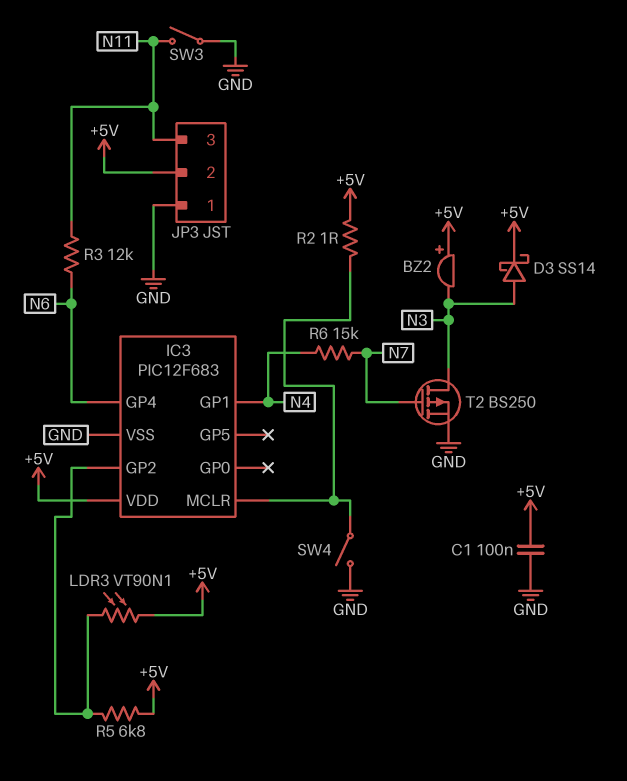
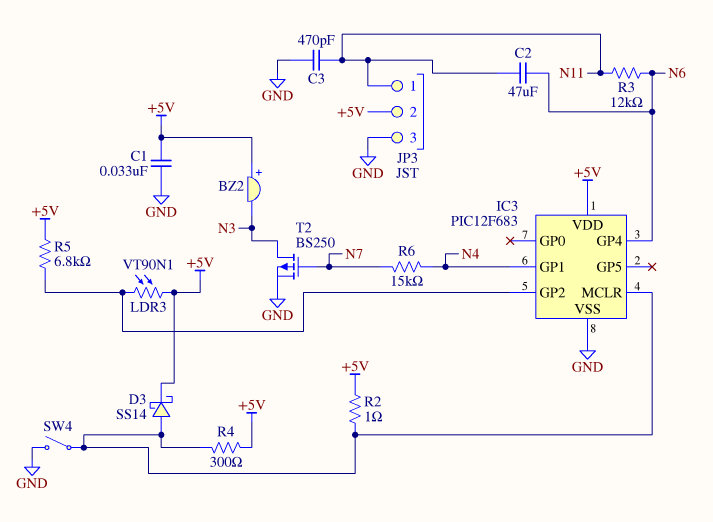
C1: 100nF (+5V, GND) -> 33nF (+5V, GND)
C2: none -> 47uF (N6, N11)
C3: none -> 470pF (GND, N11)
D3: schottky SS14 (A N3, K +5V) -> schottky SS14 (A IC3/MCLR, K +5V)
JP3 pin 1: GND -> N11
JP3 pin 3: N11 -> GND
R4: none -> 300 (+5V, IC3/MCLR)
SW3: switch (GND, N11) -> none

